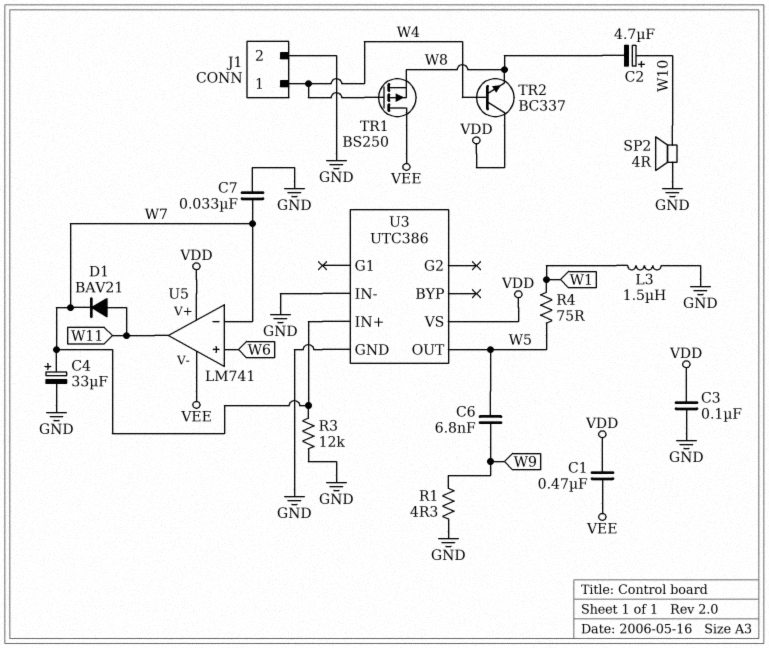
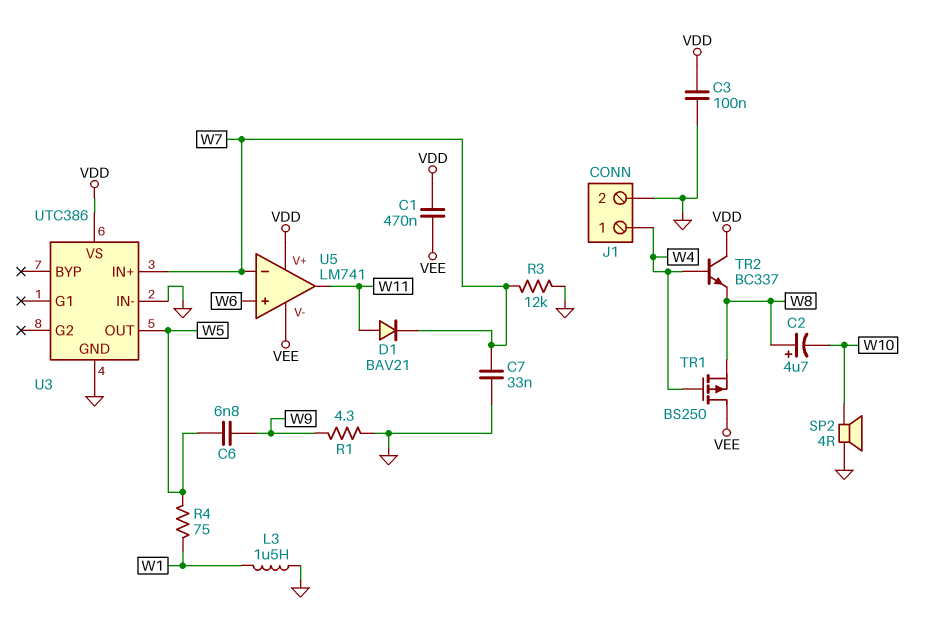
C2: 4.7uF (plus W10, minus W8) -> 4.7uF (plus W8, minus W10)
C4: 33uF (plus W7, minus GND) -> none

